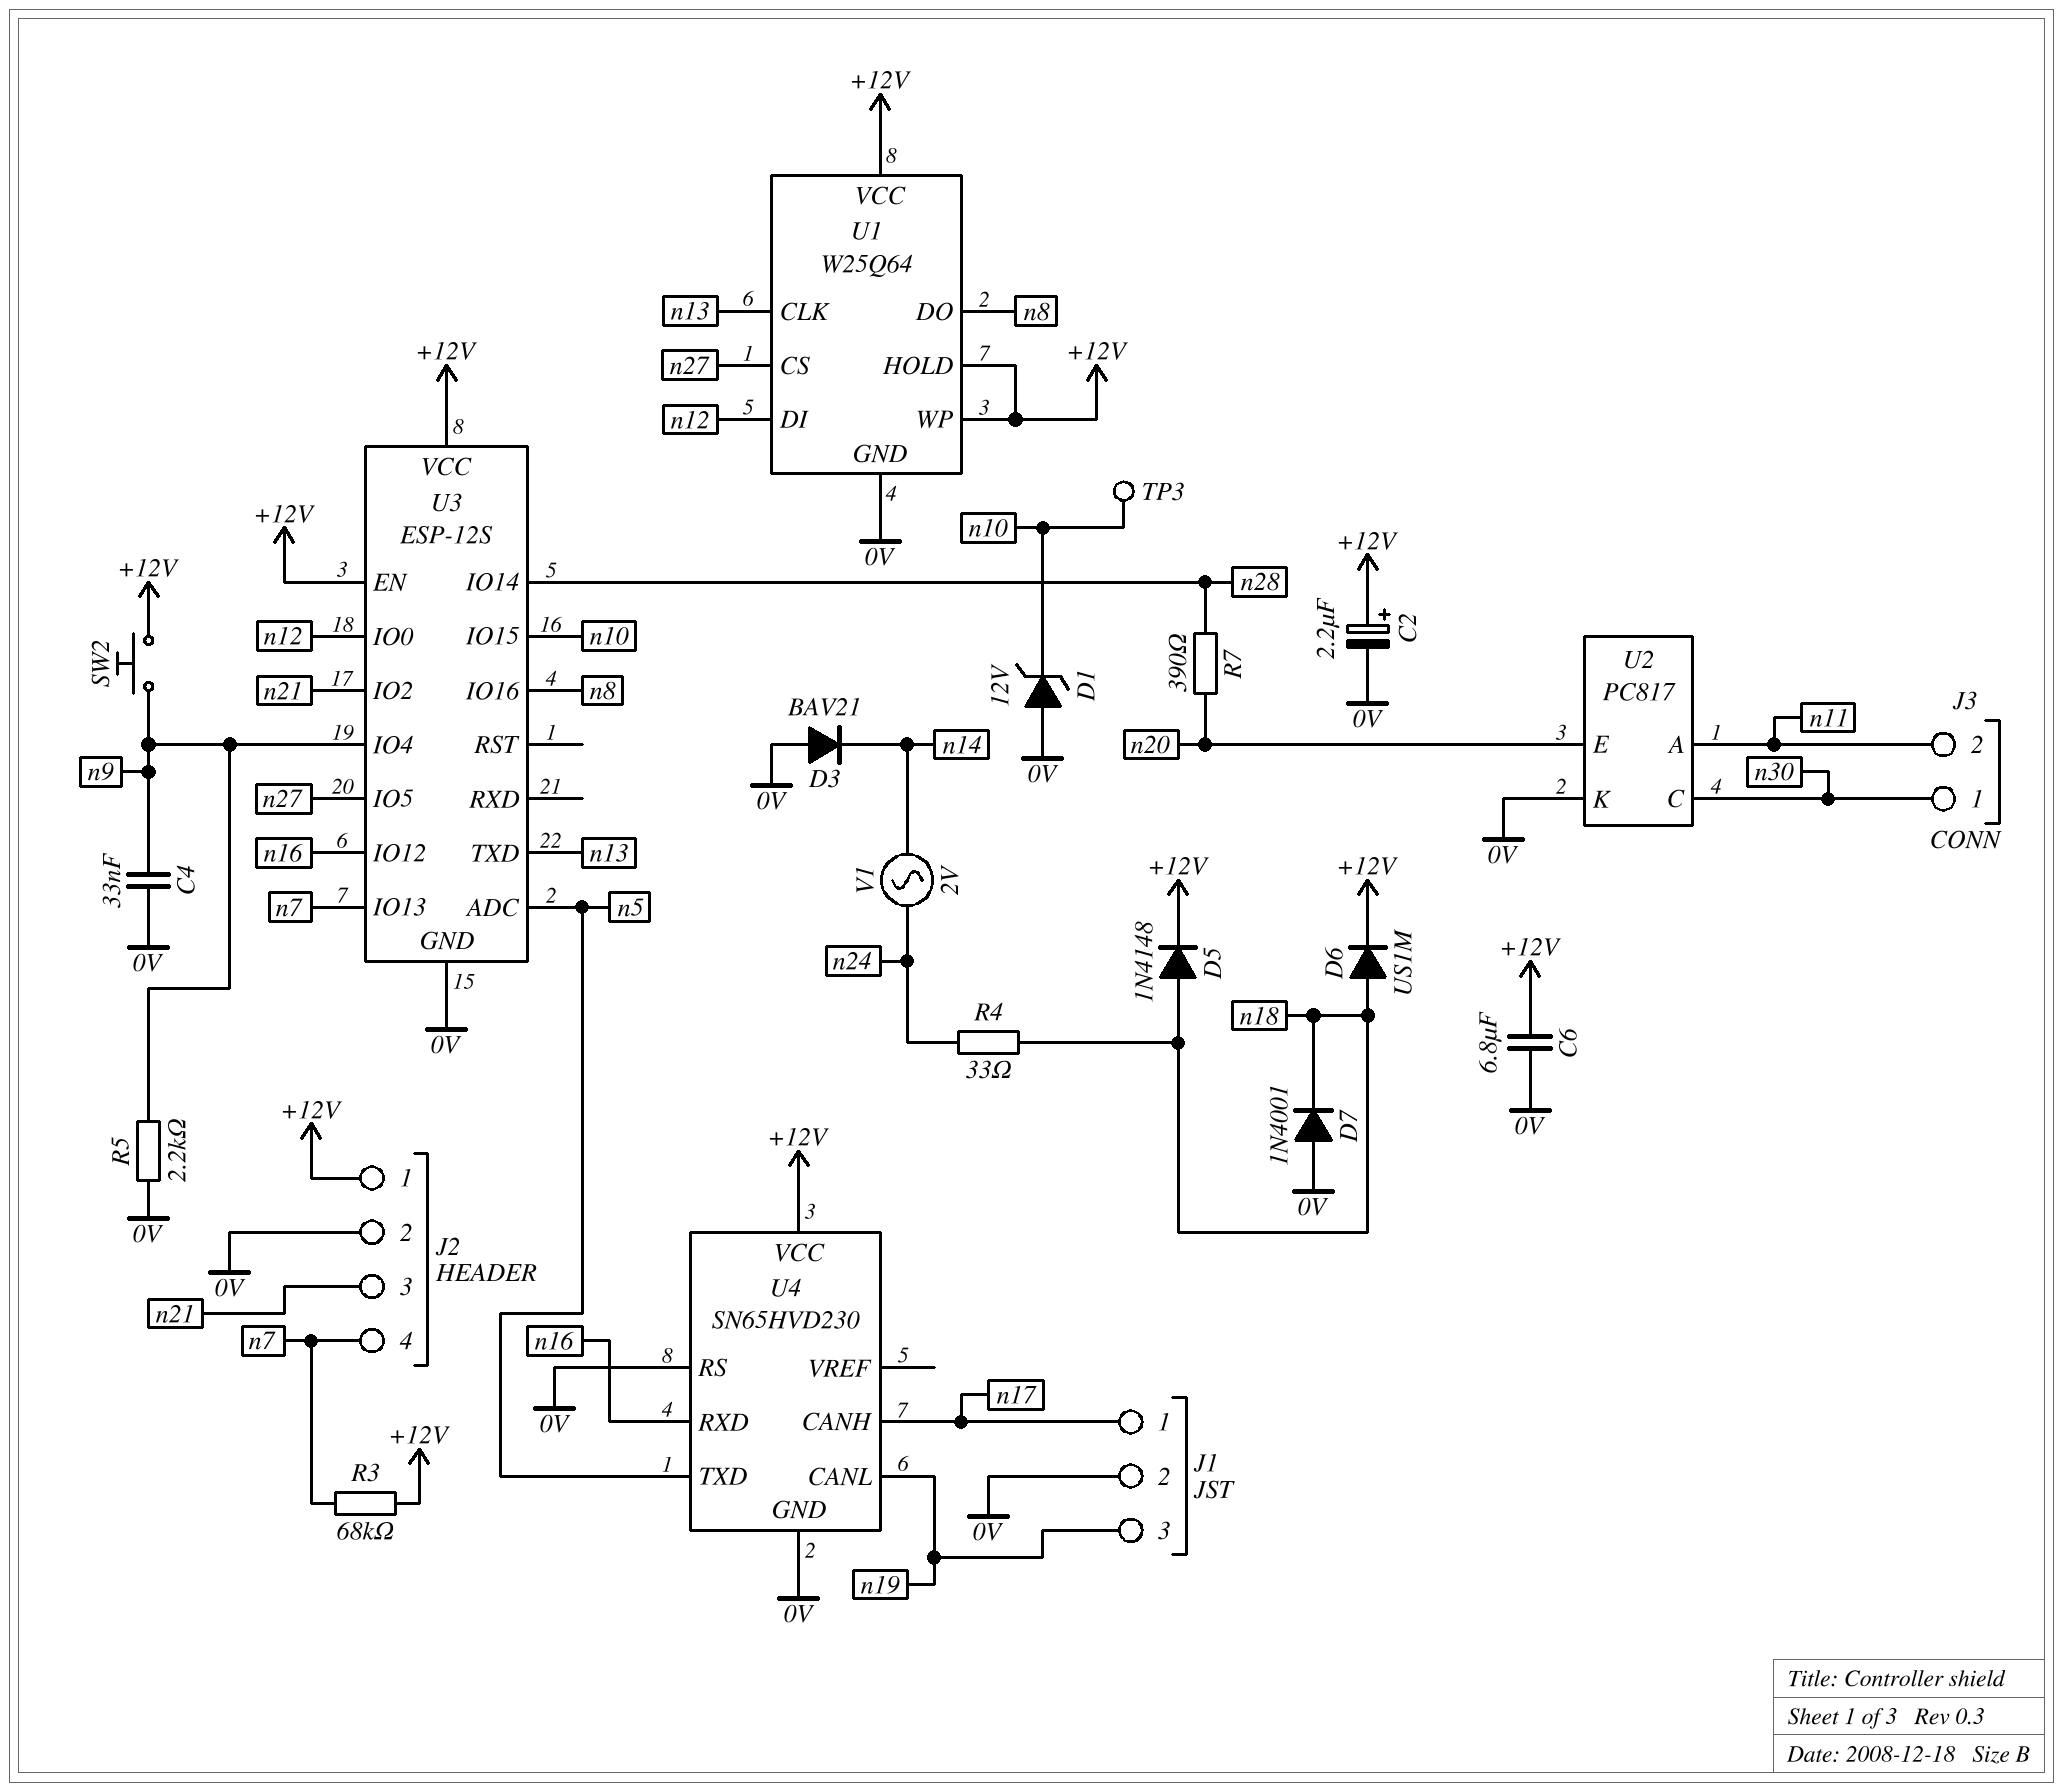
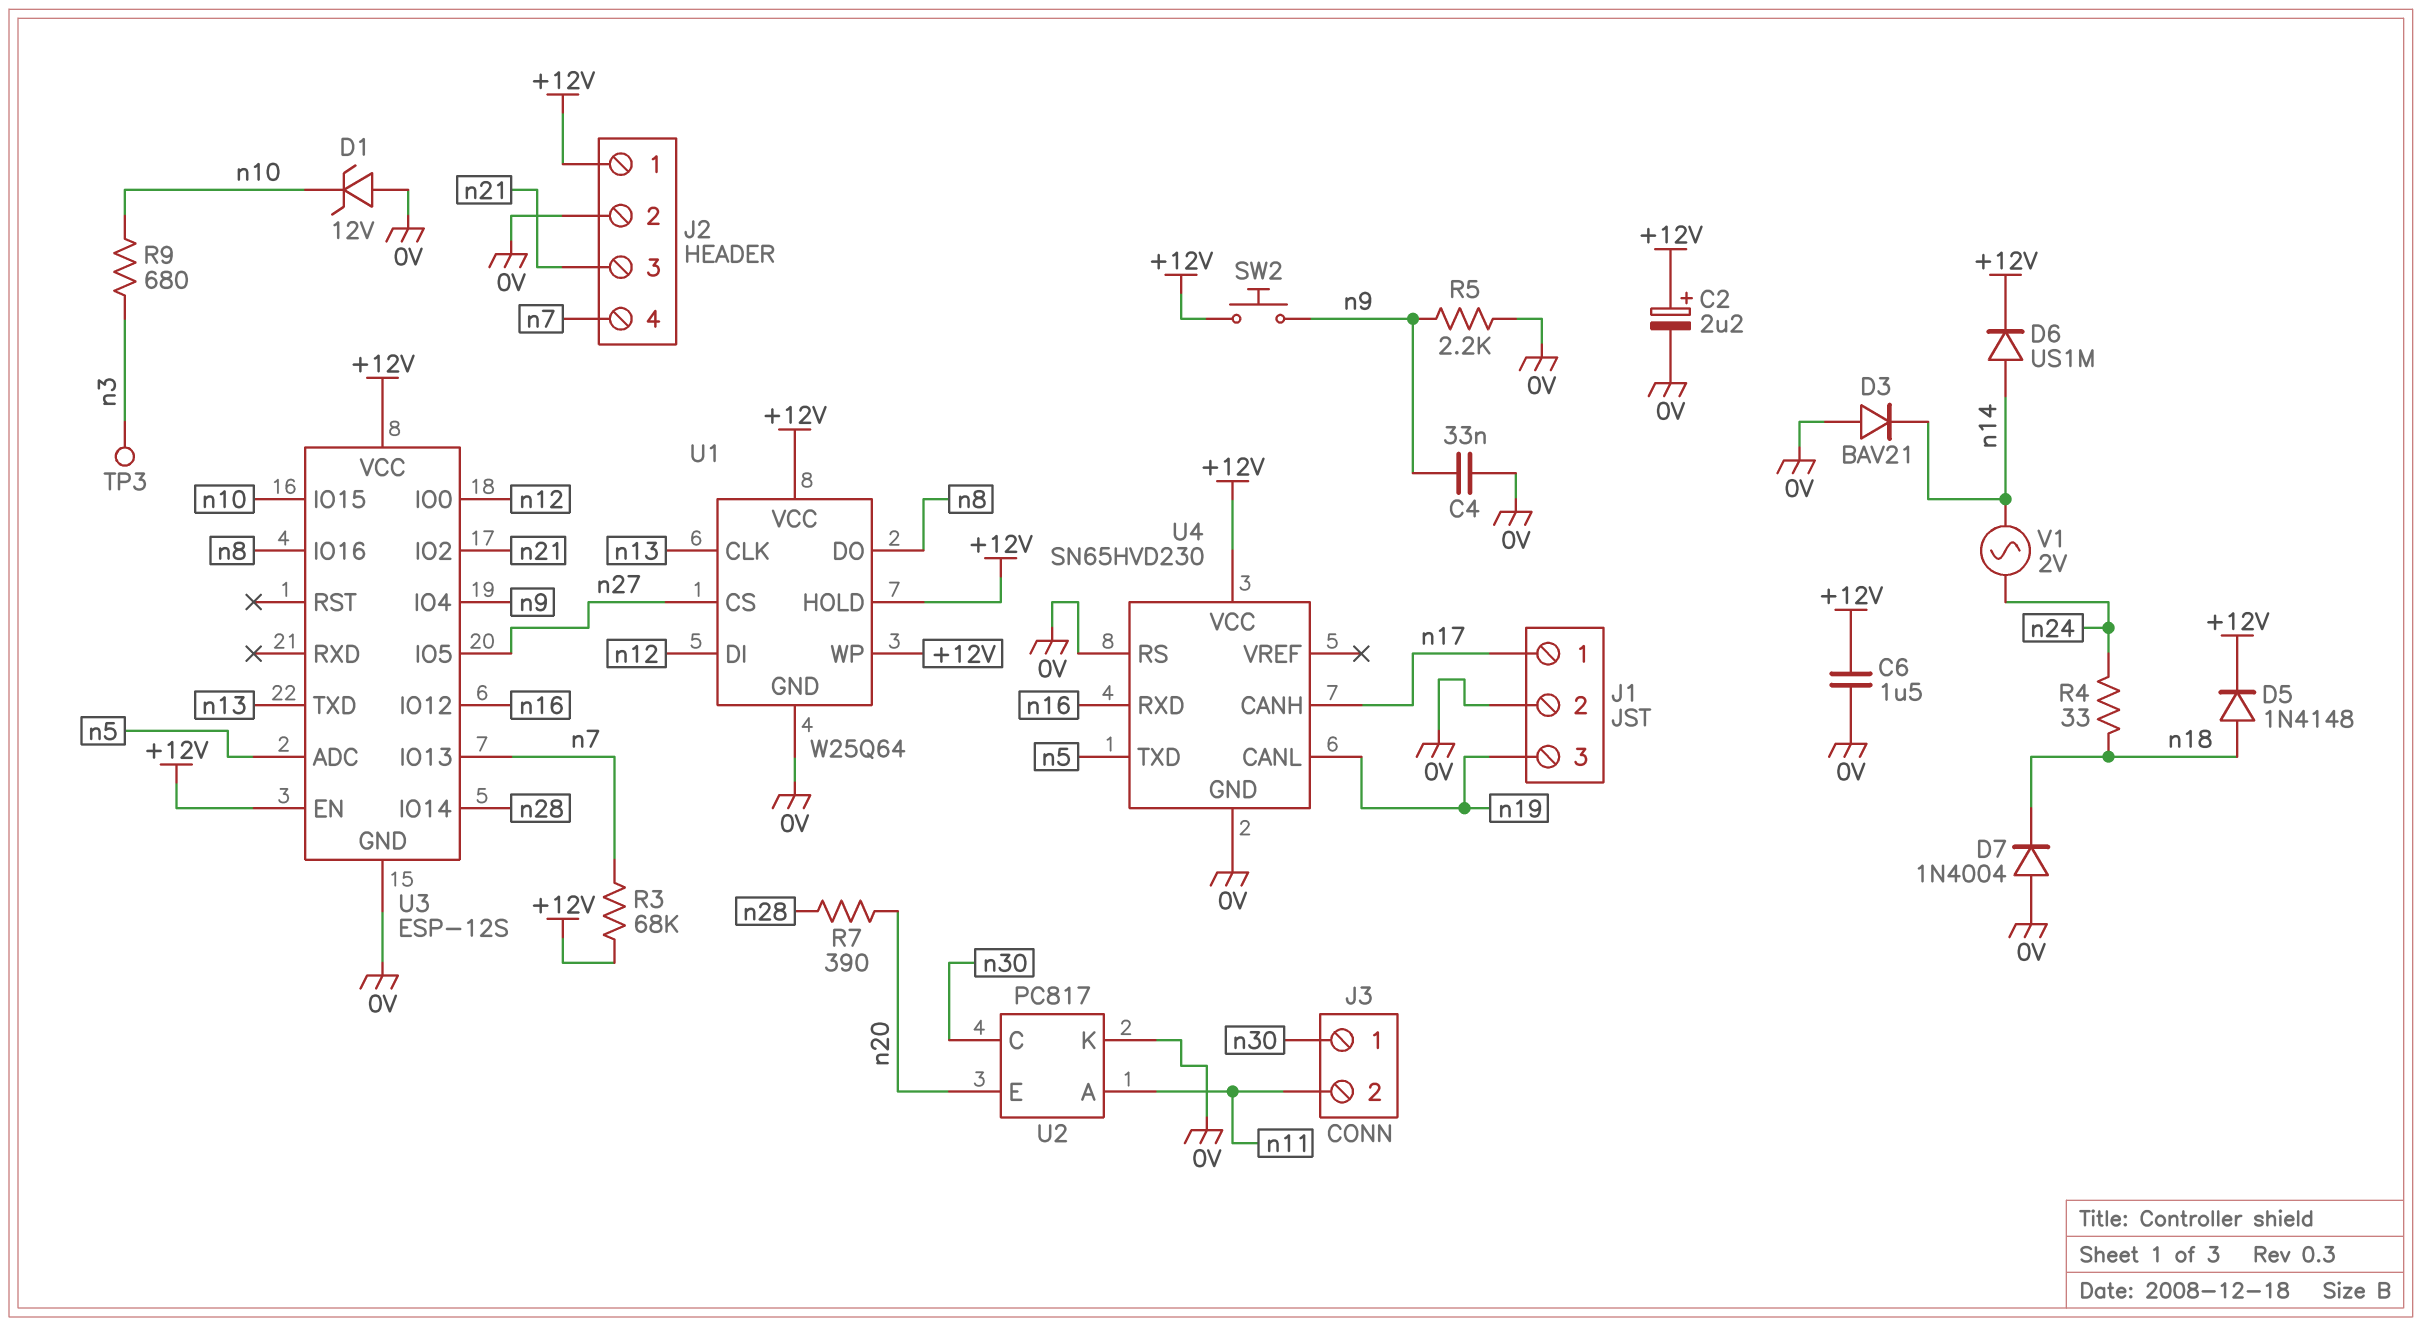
C6: 6.8uF (+12V, 0V) -> 1.5uF (+12V, 0V)
D6: diode US1M (A n18, K +12V) -> diode US1M (A n14, K +12V)
D7: diode 1N4001 (A 0V, K n18) -> diode 1N4004 (A 0V, K n18)
R9: none -> 680 (n3, n10)
TP3: test point (n10) -> test point (n3)

